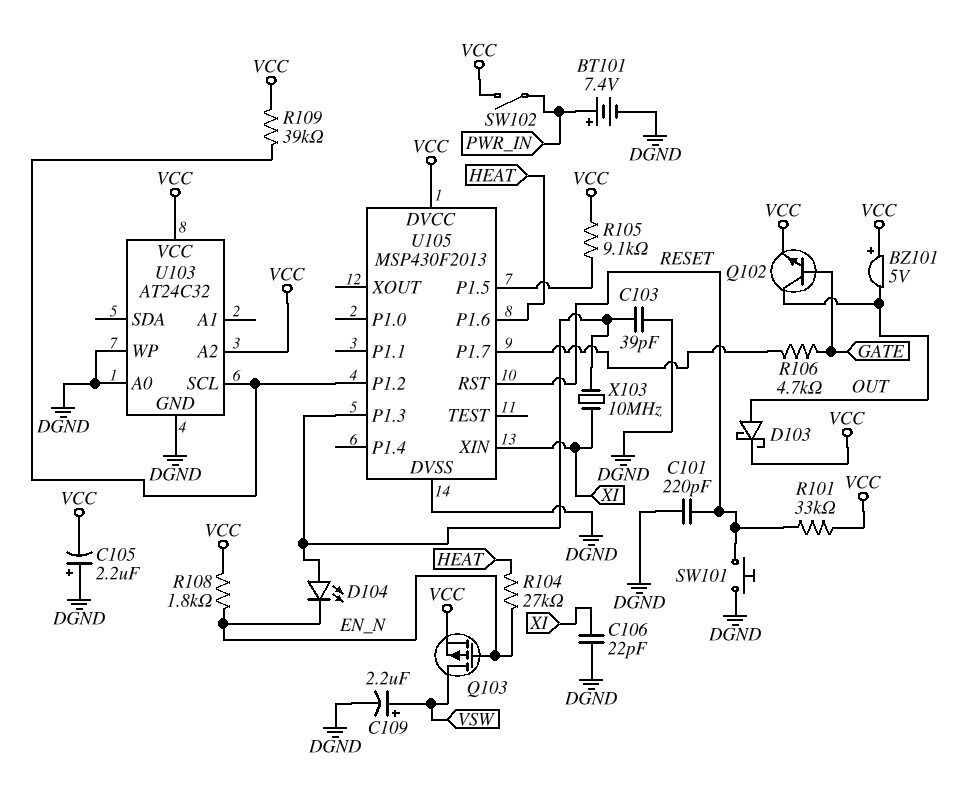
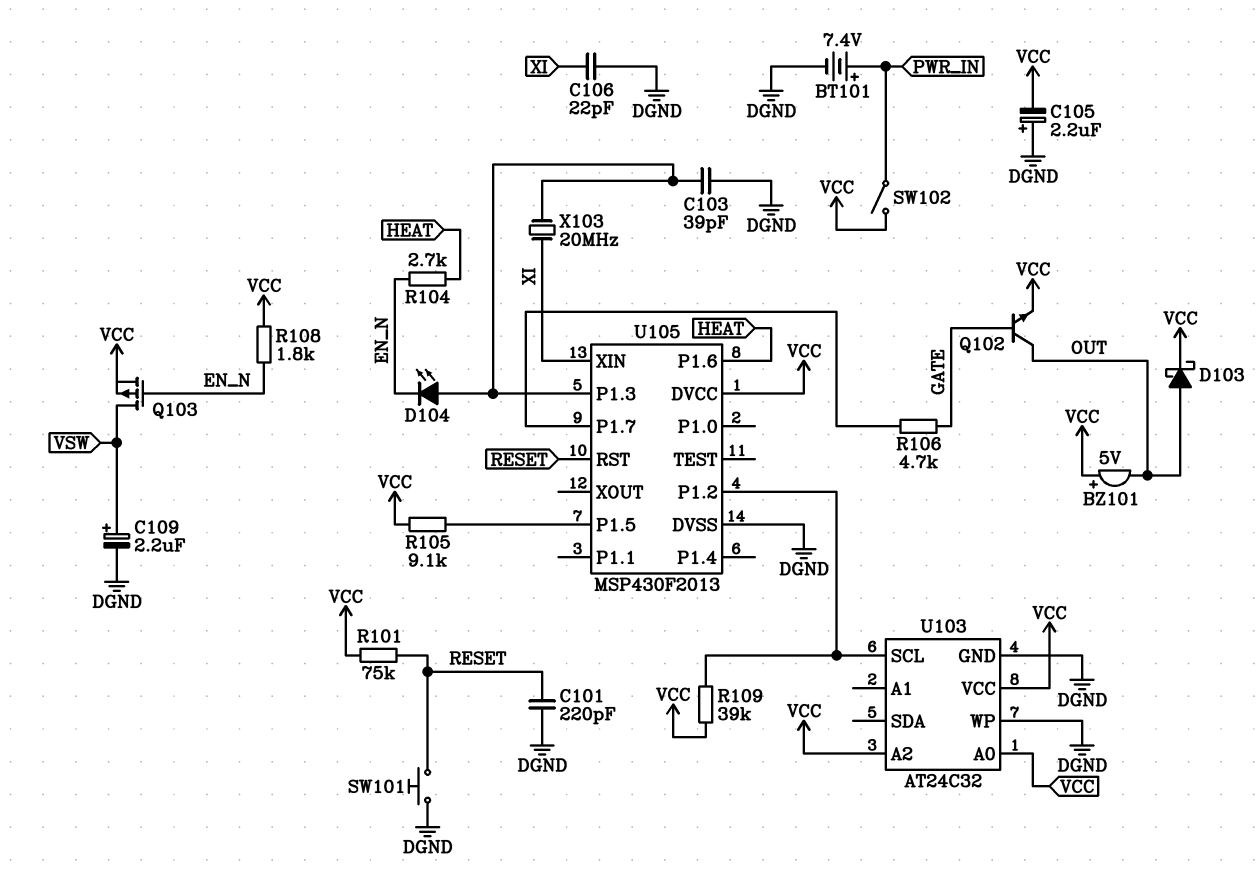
R101: 33k (RESET, VCC) -> 75k (RESET, VCC)
R104: 27k (EN_N, HEAT) -> 2.7k (EN_N, HEAT)
U103 pin A0: DGND -> VCC
X103: 10MHz (U105/P1.3, XI) -> 20MHz (U105/P1.3, XI)

